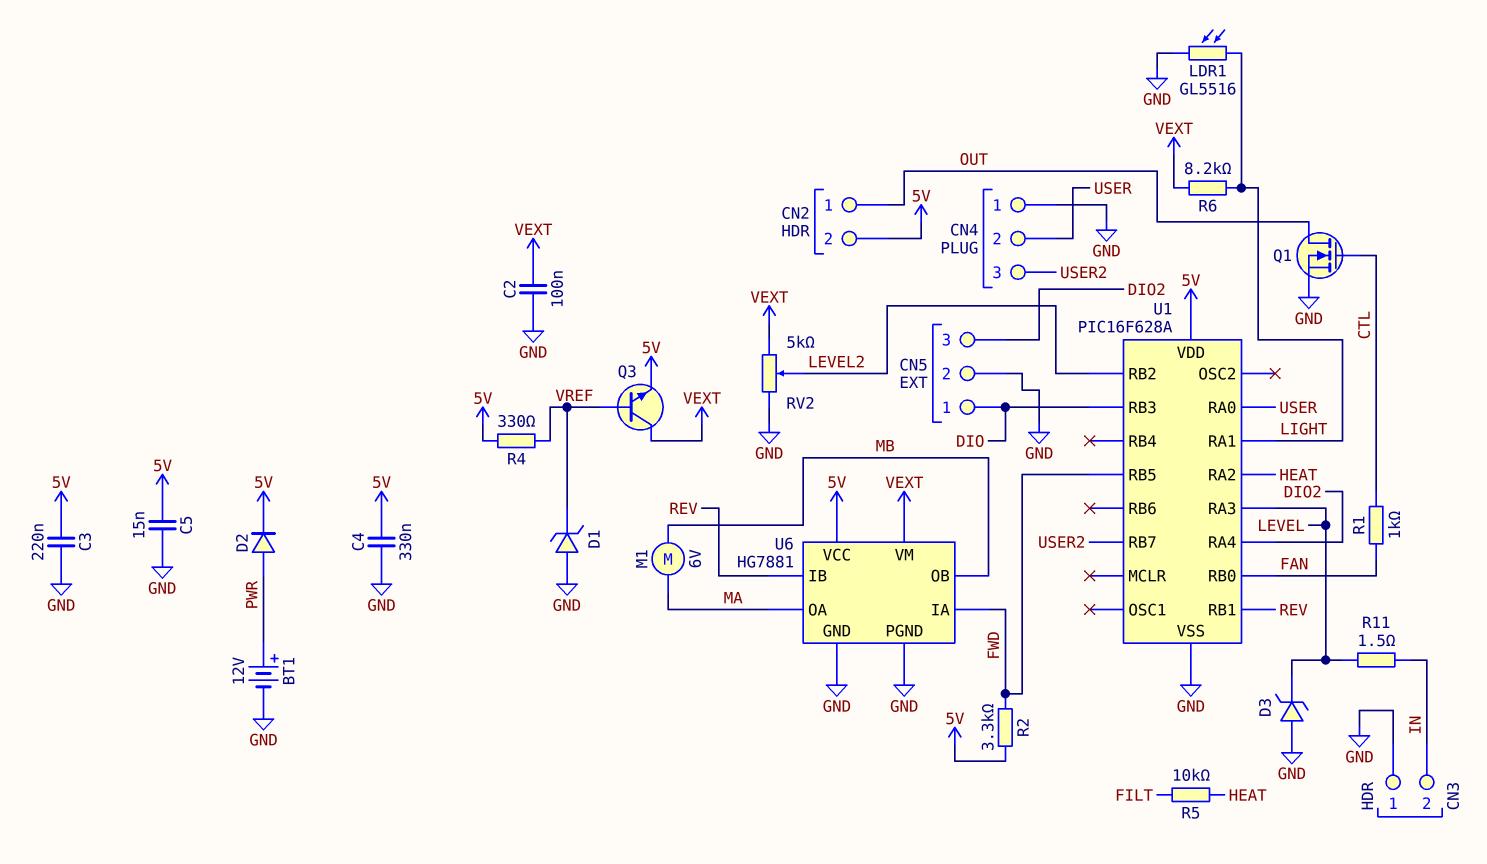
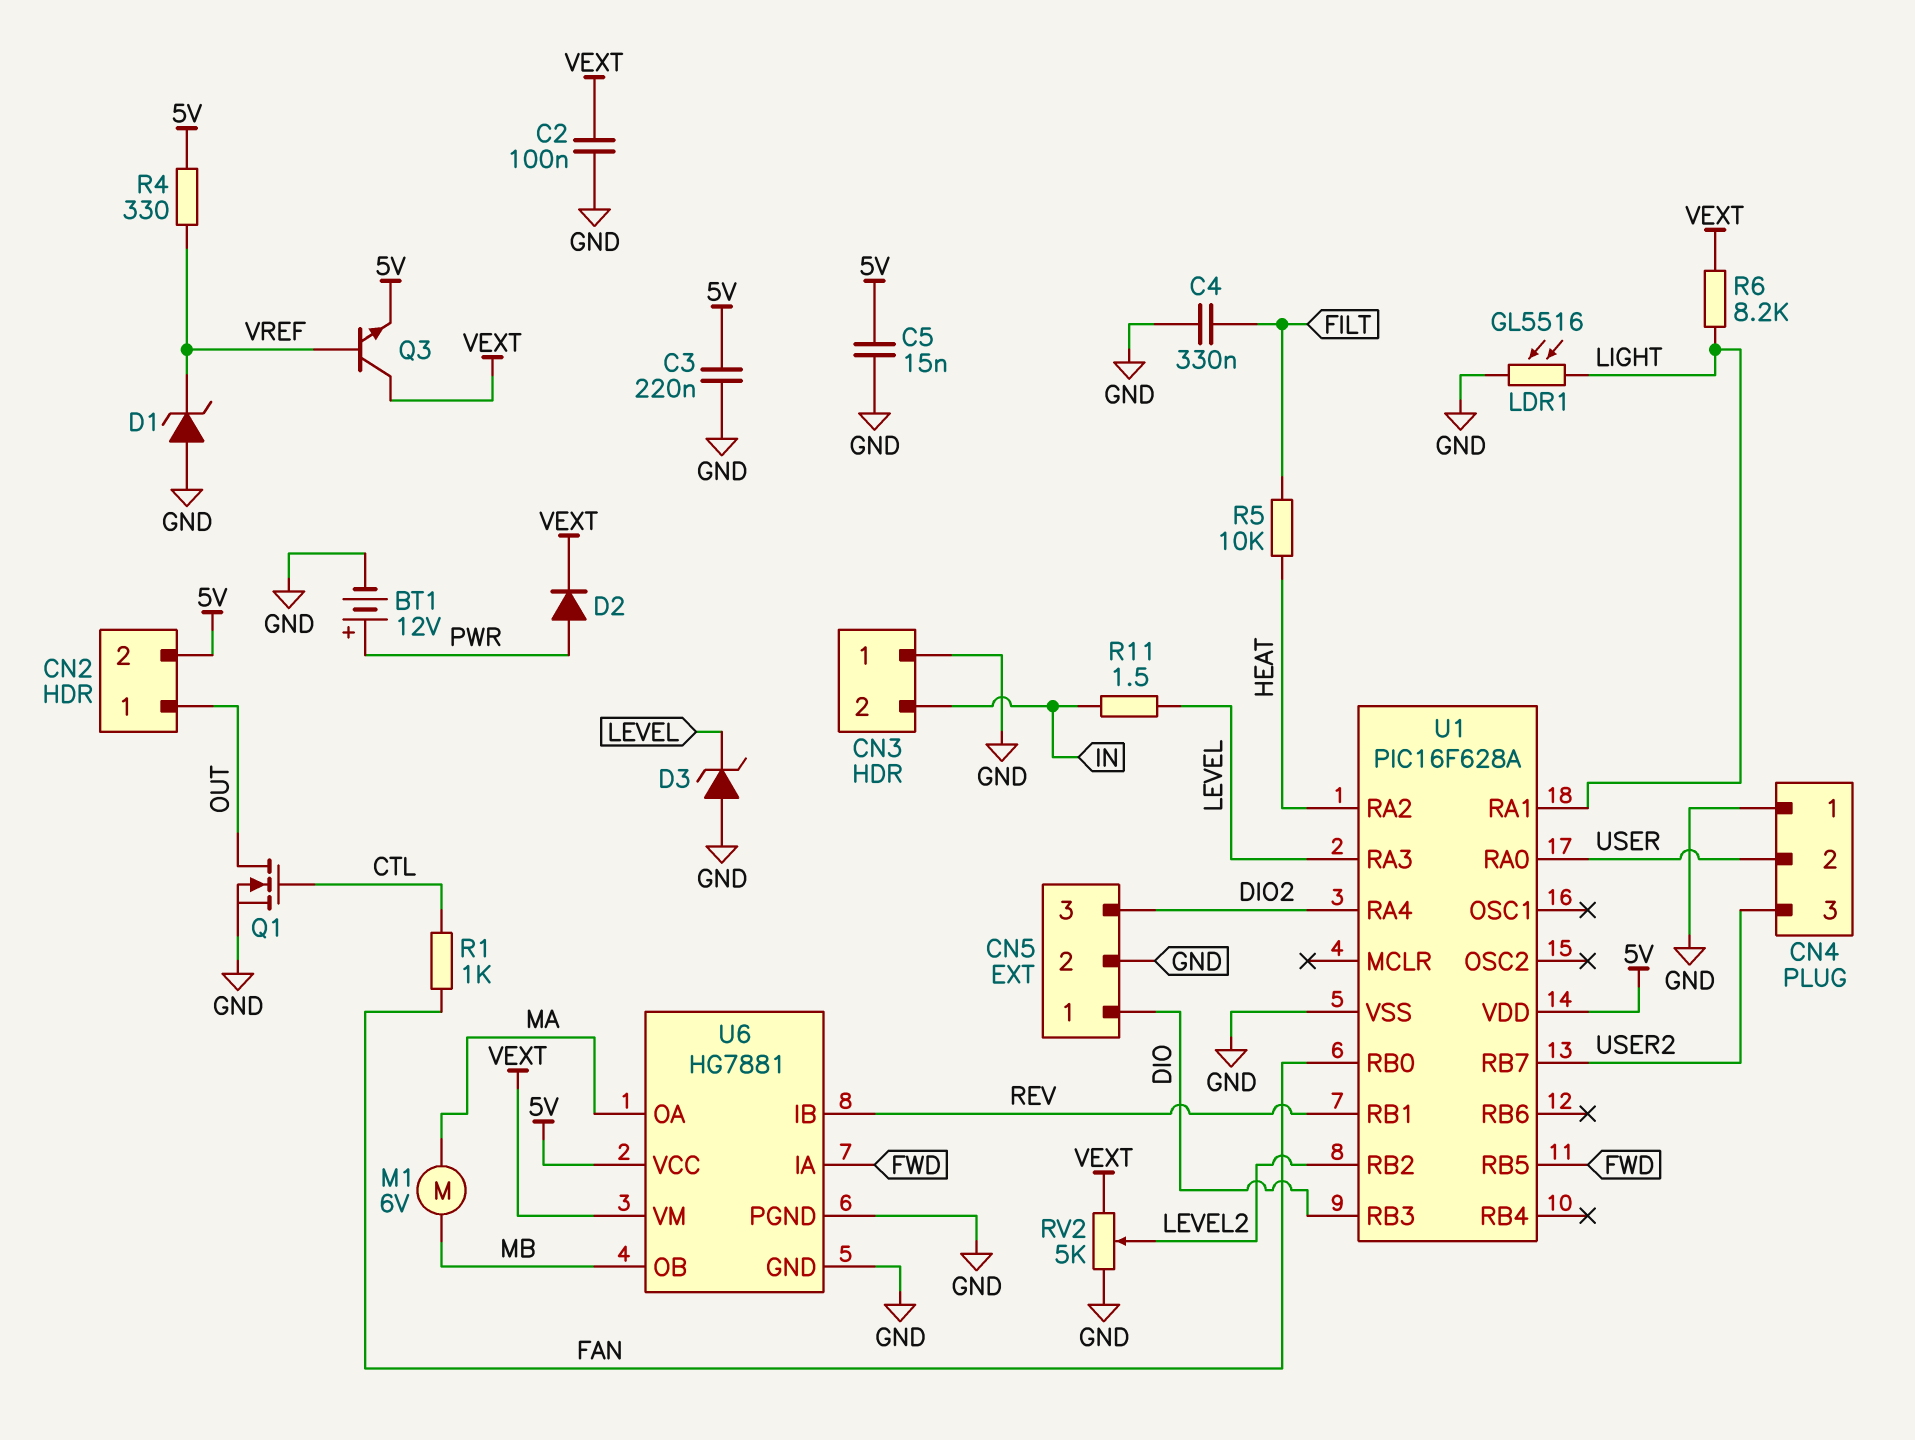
C4: 330nF (5V, GND) -> 330nF (FILT, GND)
D2: diode (A PWR, K 5V) -> diode (A PWR, K VEXT)
R2: 3.3k (5V, FWD) -> none

